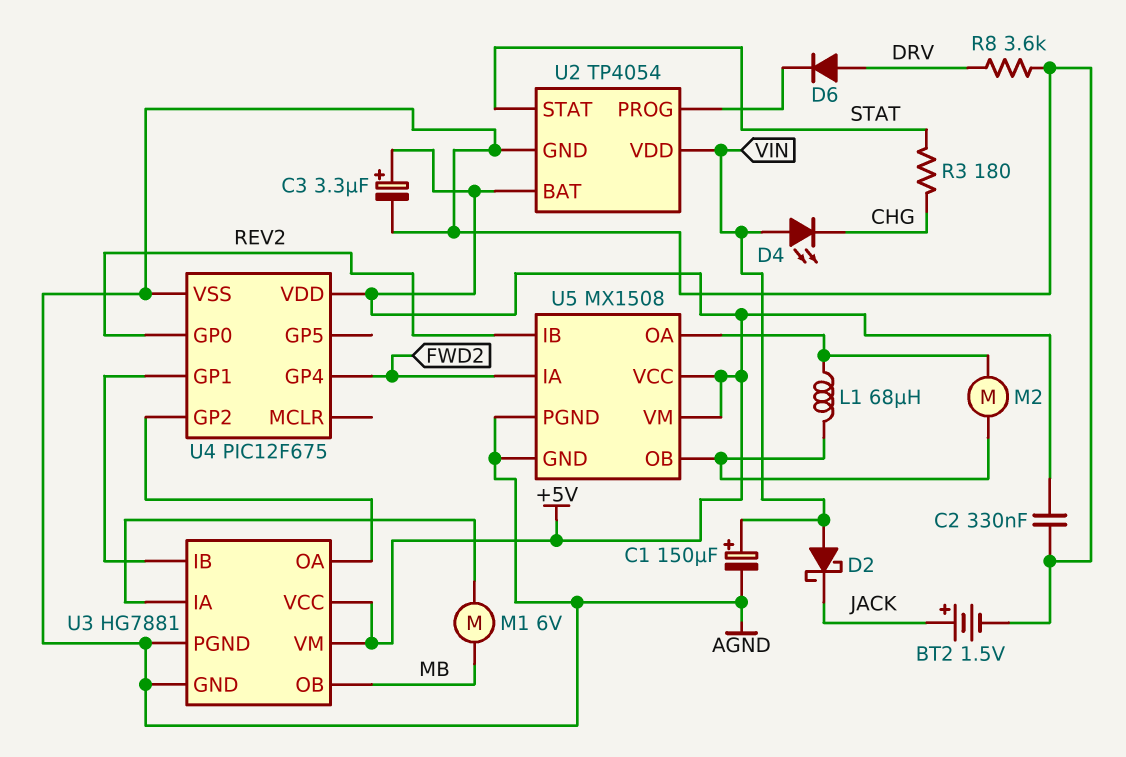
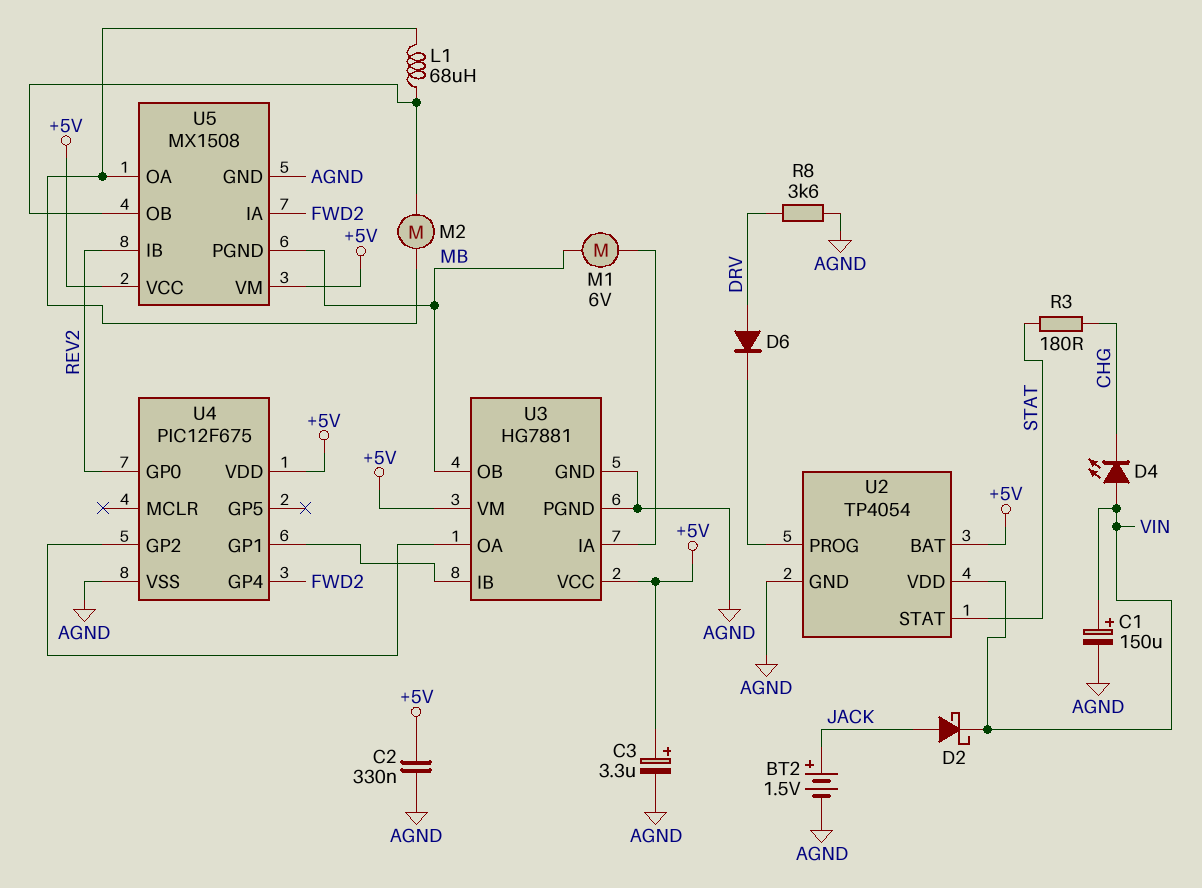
D2: schottky (A VIN, K JACK) -> schottky (A JACK, K VIN)
U5 pin PGND: AGND -> MB

